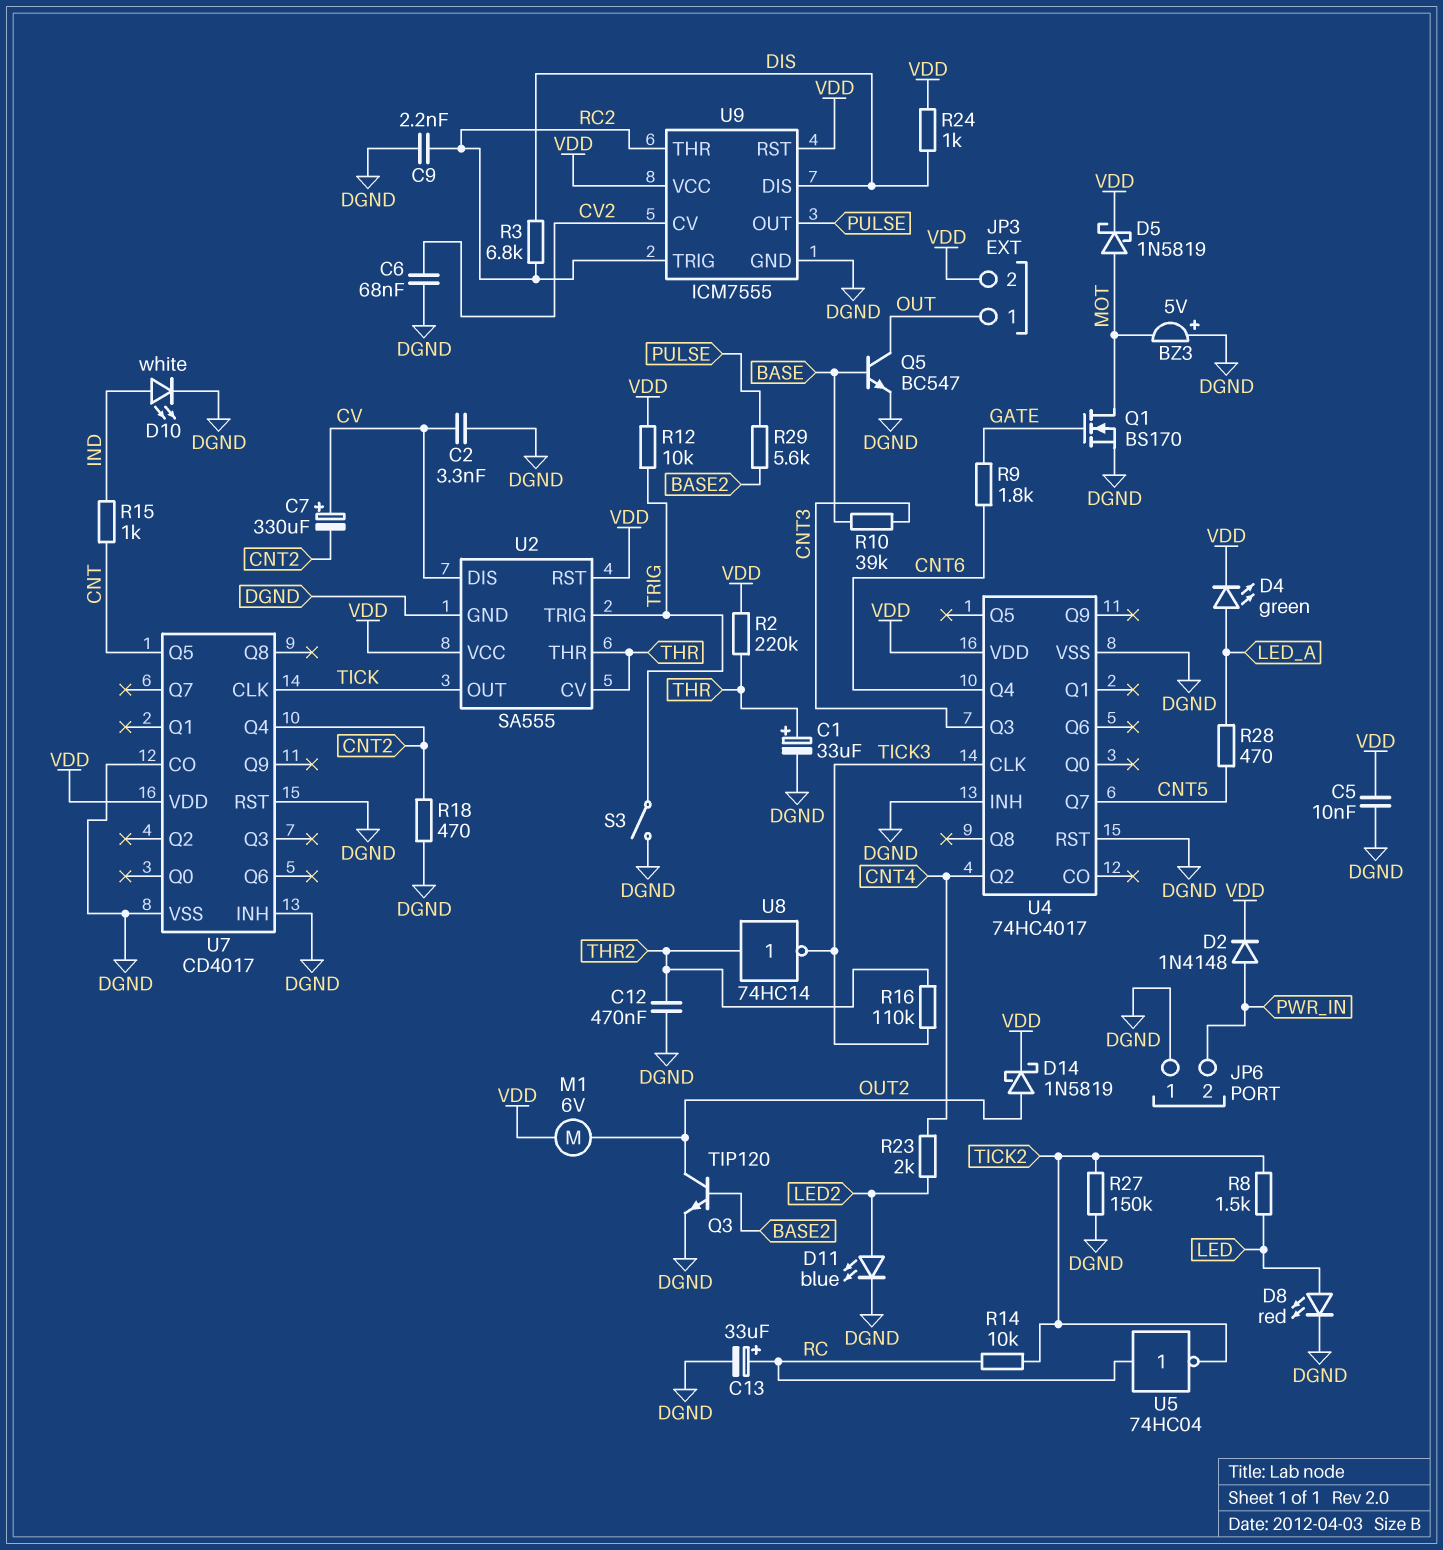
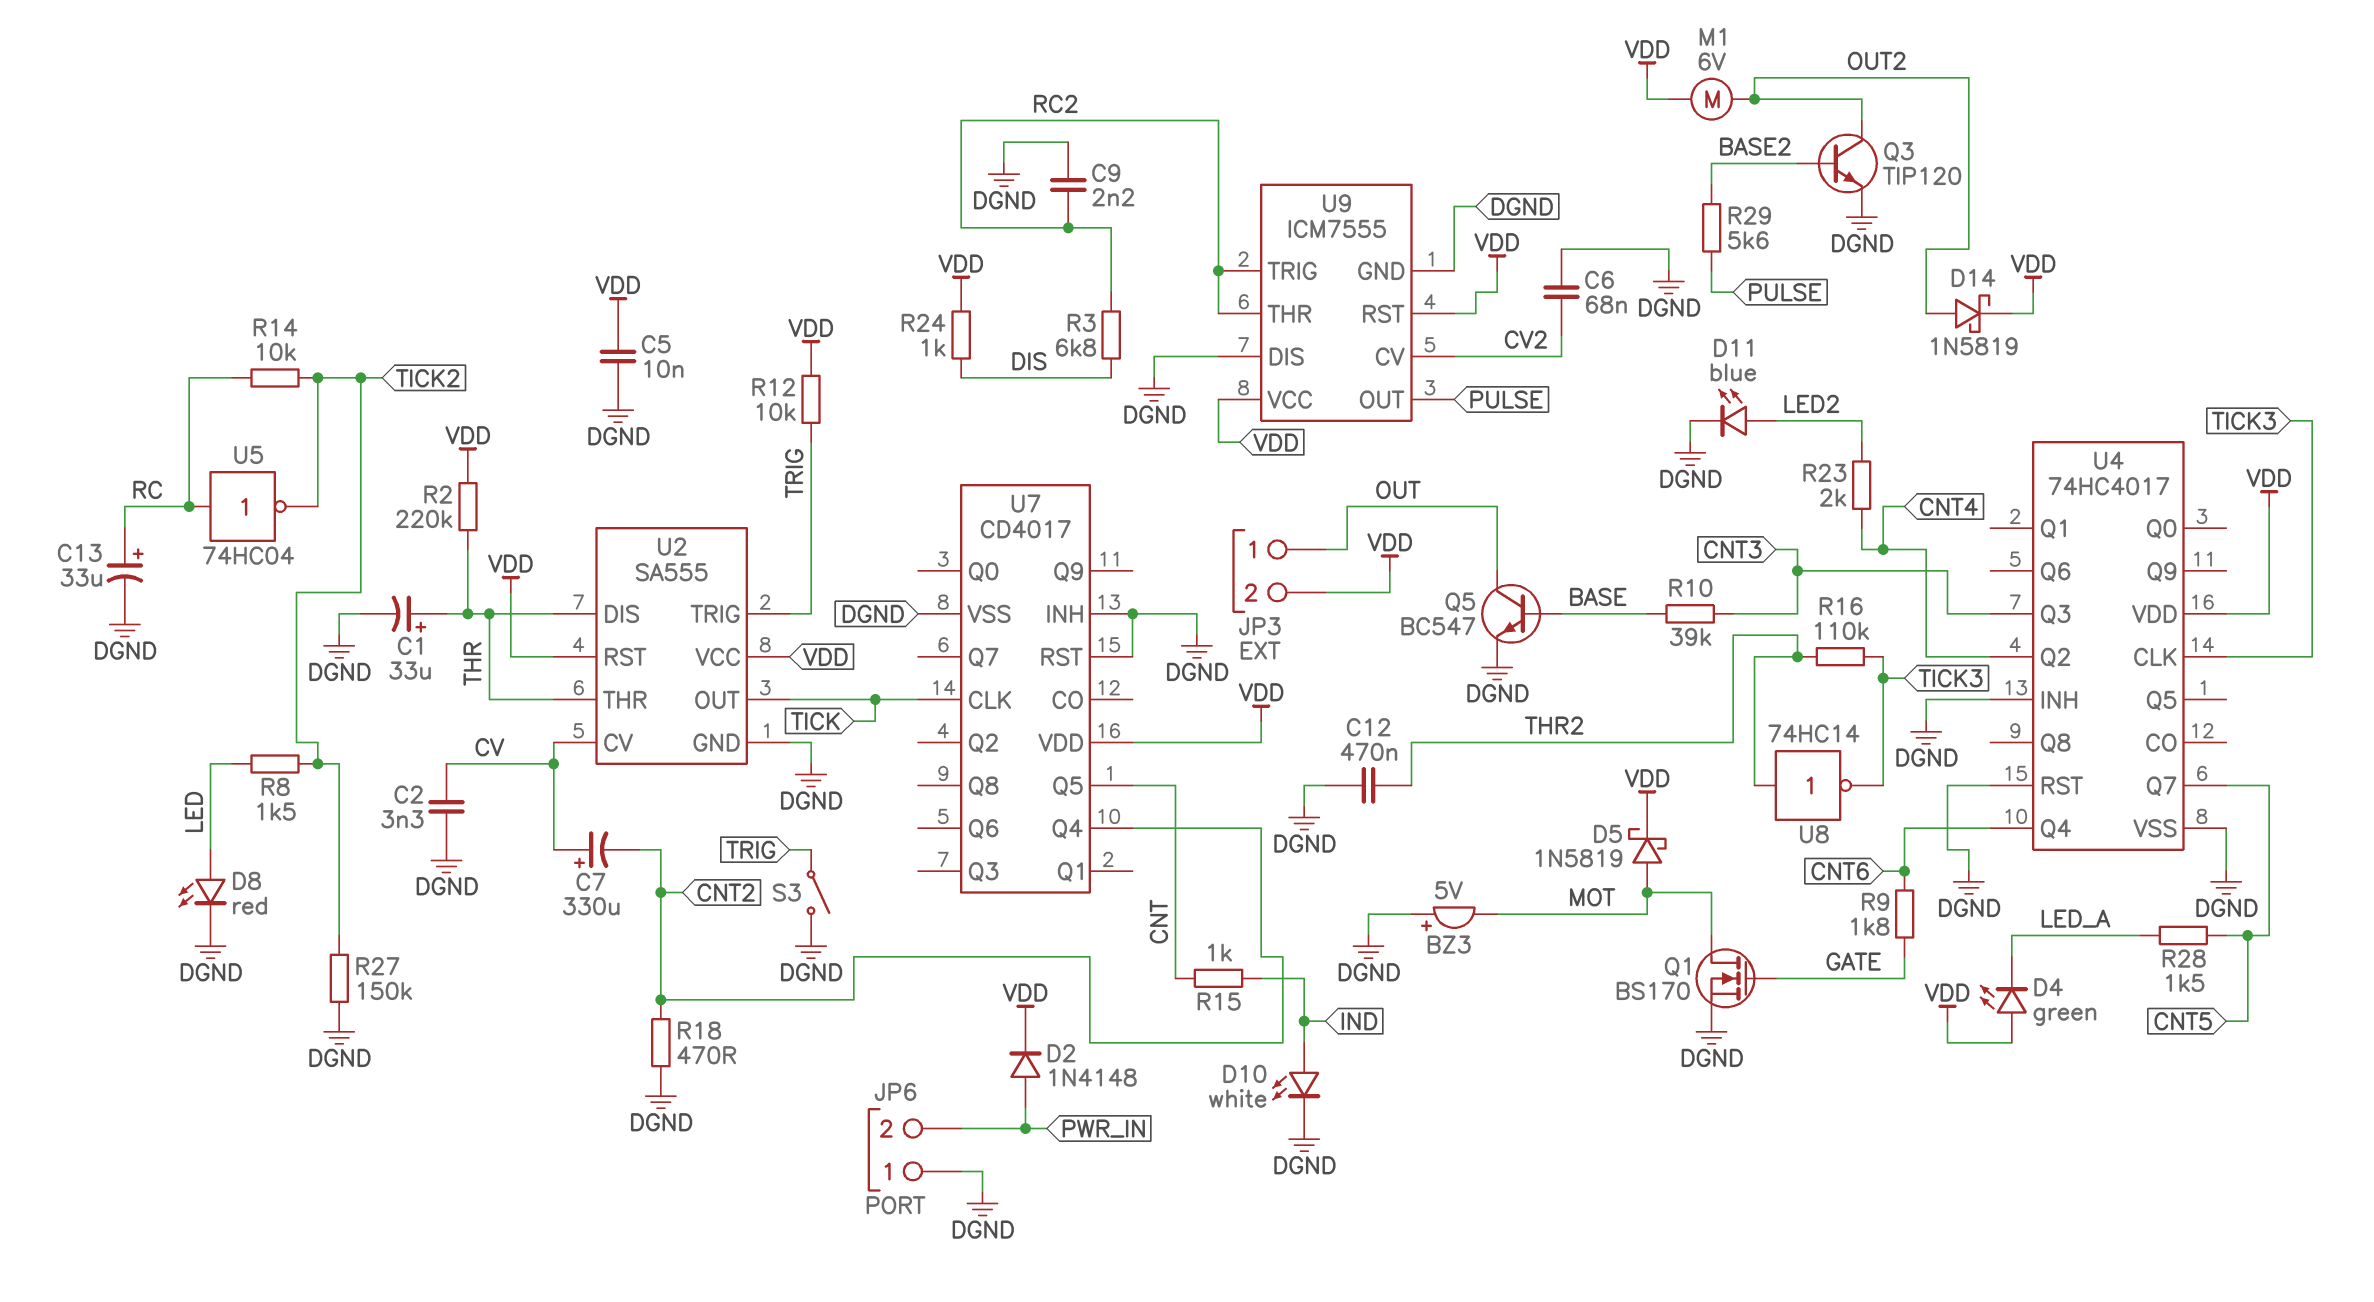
D4: LED green (A LED_A, K VDD) -> LED green (A VDD, K LED_A)
R28: 470 (CNT5, LED_A) -> 1.5k (CNT5, LED_A)
U2 pin CV: THR -> CV
U2 pin DIS: CV -> THR
U7 pin CO: DGND -> none
U9 pin DIS: DIS -> DGND

